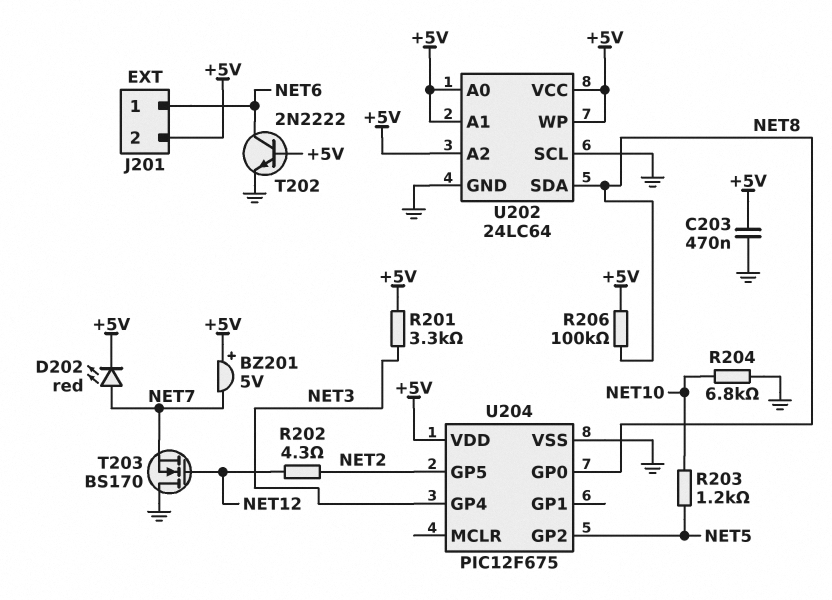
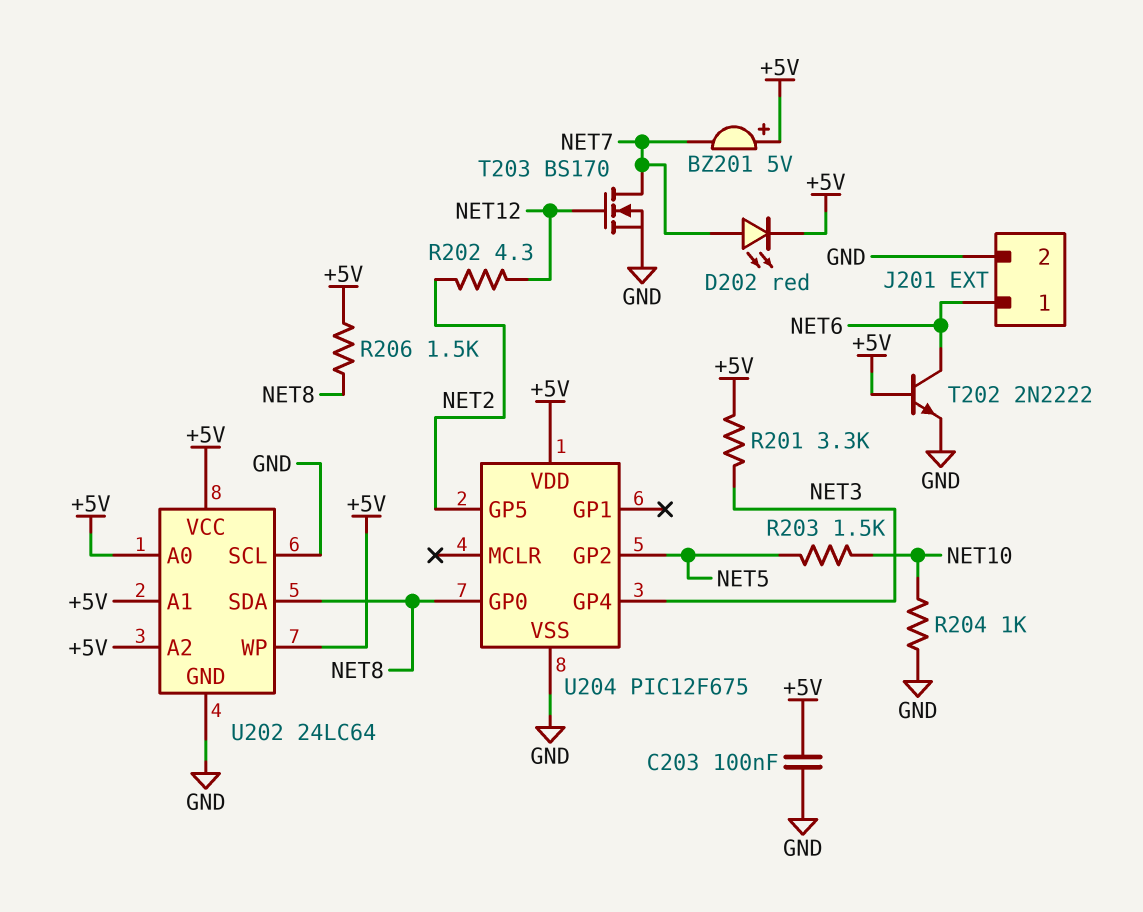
C203: 470nF (+5V, GND) -> 100nF (+5V, GND)
J201 pin 2: +5V -> GND
R203: 1.2k (NET5, NET10) -> 1.5k (NET5, NET10)
R204: 6.8k (GND, NET10) -> 1k (GND, NET10)
R206: 100k (+5V, NET8) -> 1.5k (+5V, NET8)
T203: NMOS BS170 (G NET12, D GND, S NET7) -> NMOS BS170 (G NET12, D NET7, S GND)

